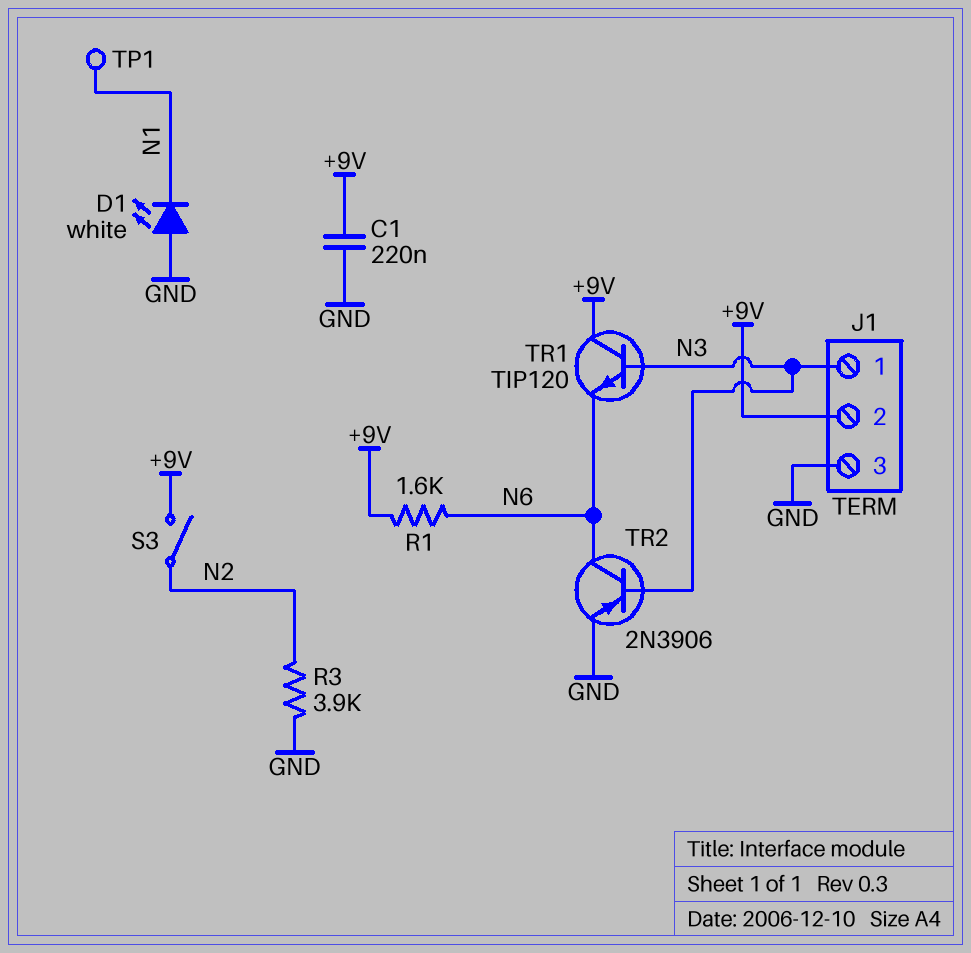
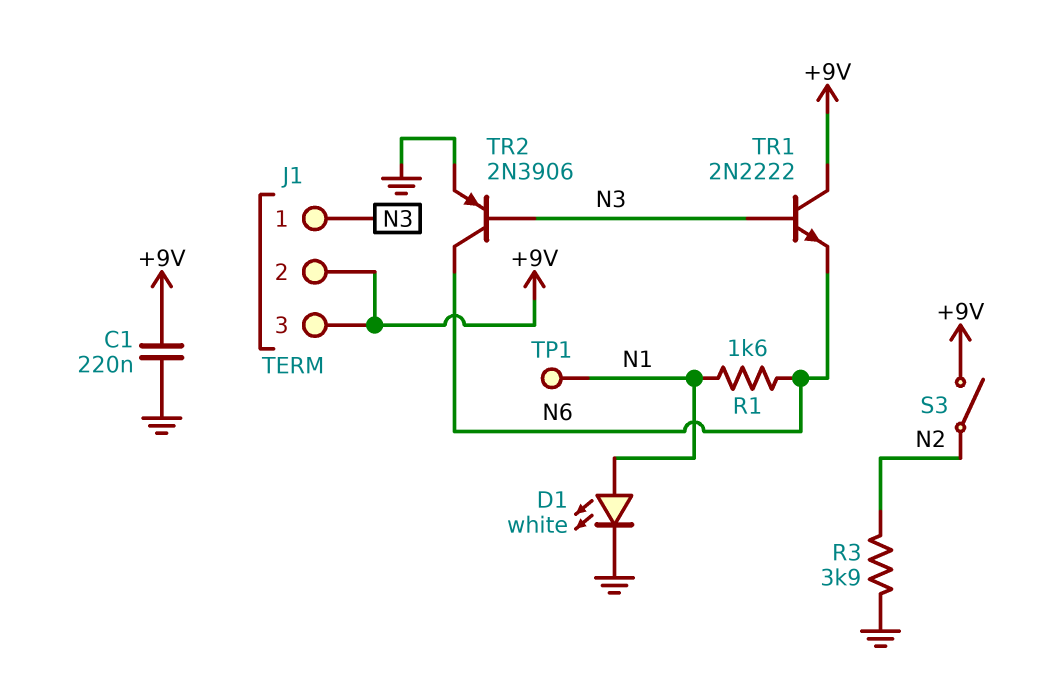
D1: LED white (A GND, K N1) -> LED white (A N1, K GND)
J1 pin 3: GND -> +9V
R1: 1.6k (+9V, N6) -> 1.6k (N1, N6)
TR1: NPN TIP120 (B N3, C +9V, E N6) -> NPN 2N2222 (B N3, C +9V, E N6)

